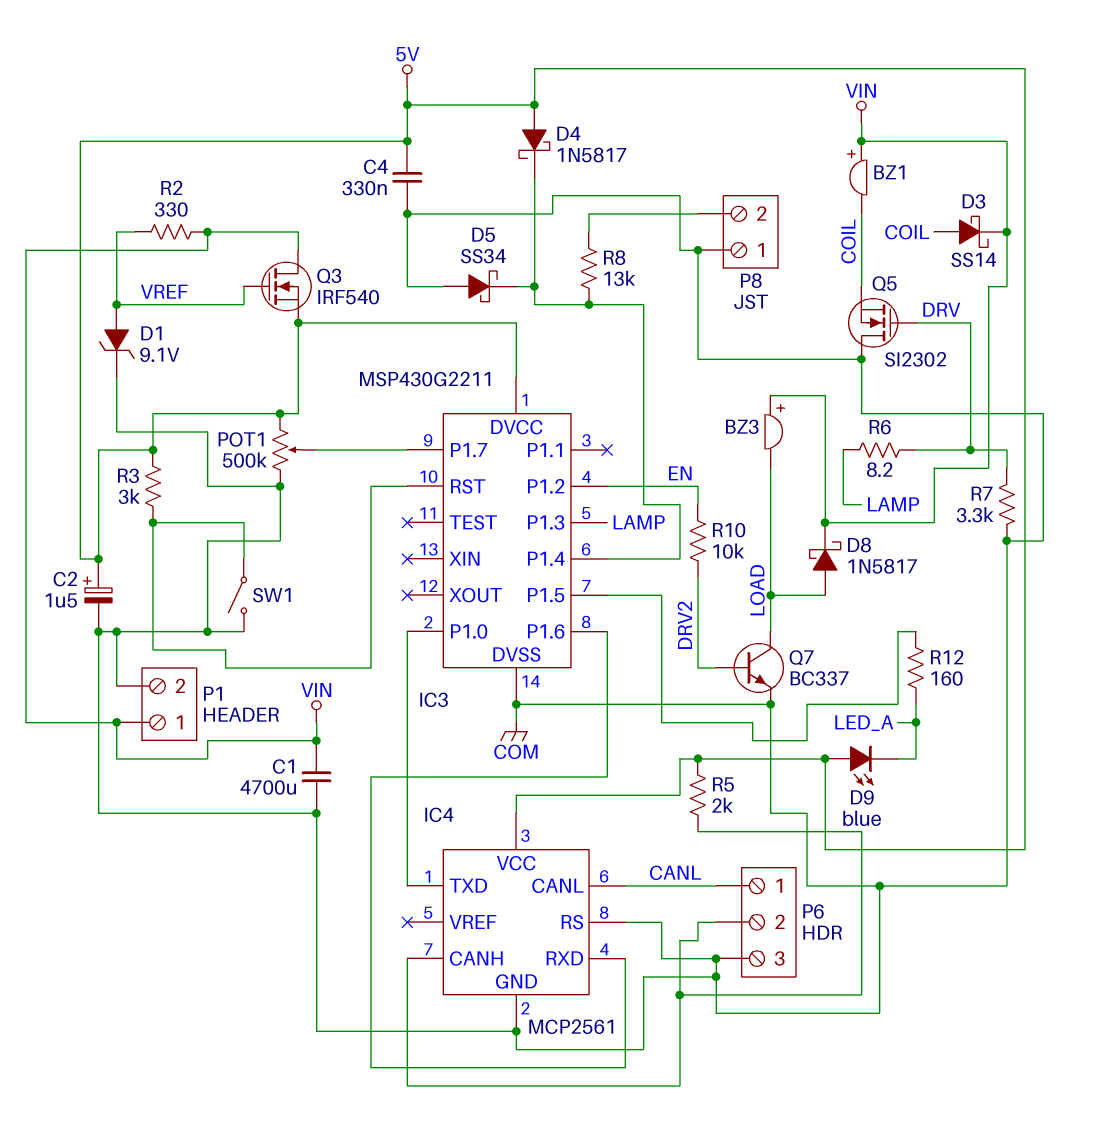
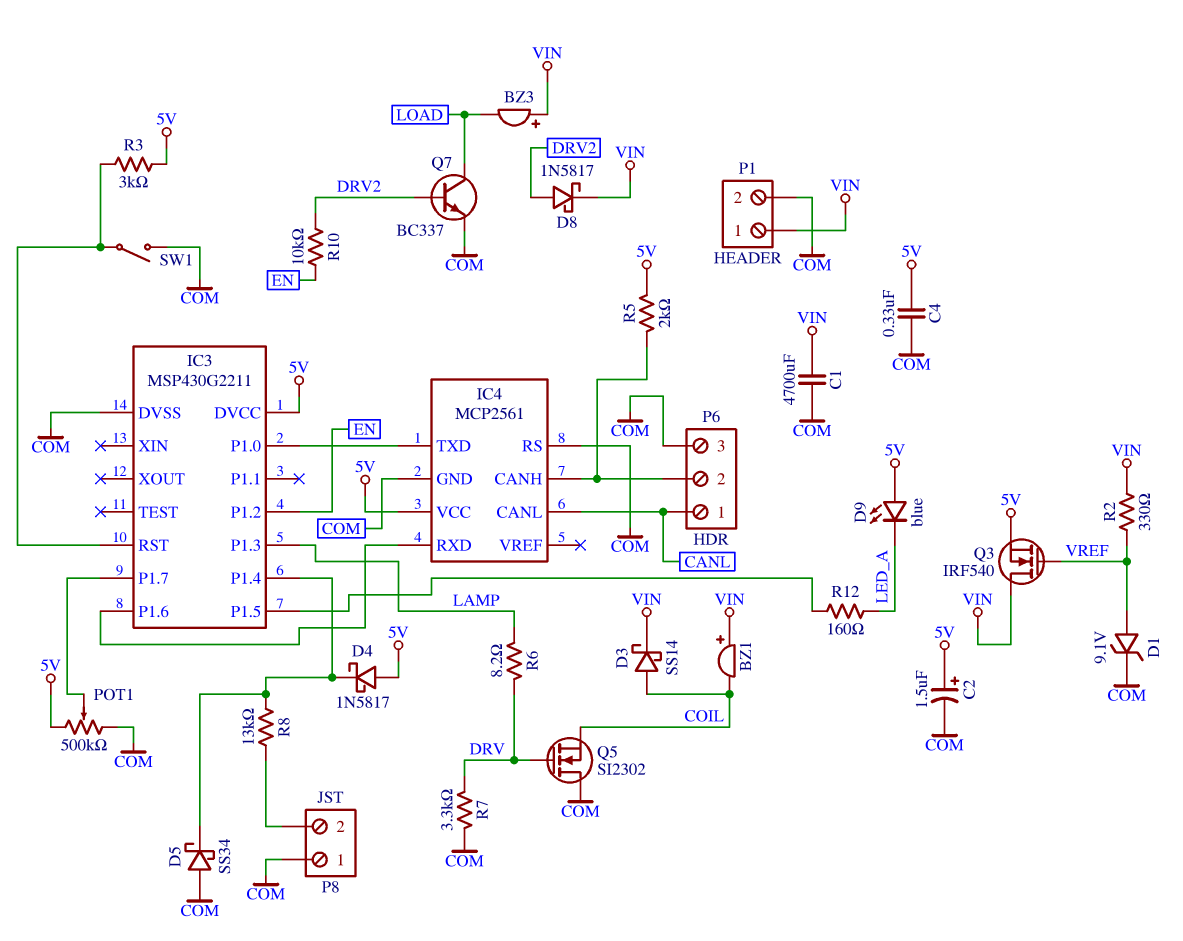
D8: schottky 1N5817 (A LOAD, K VIN) -> schottky 1N5817 (A DRV2, K VIN)

